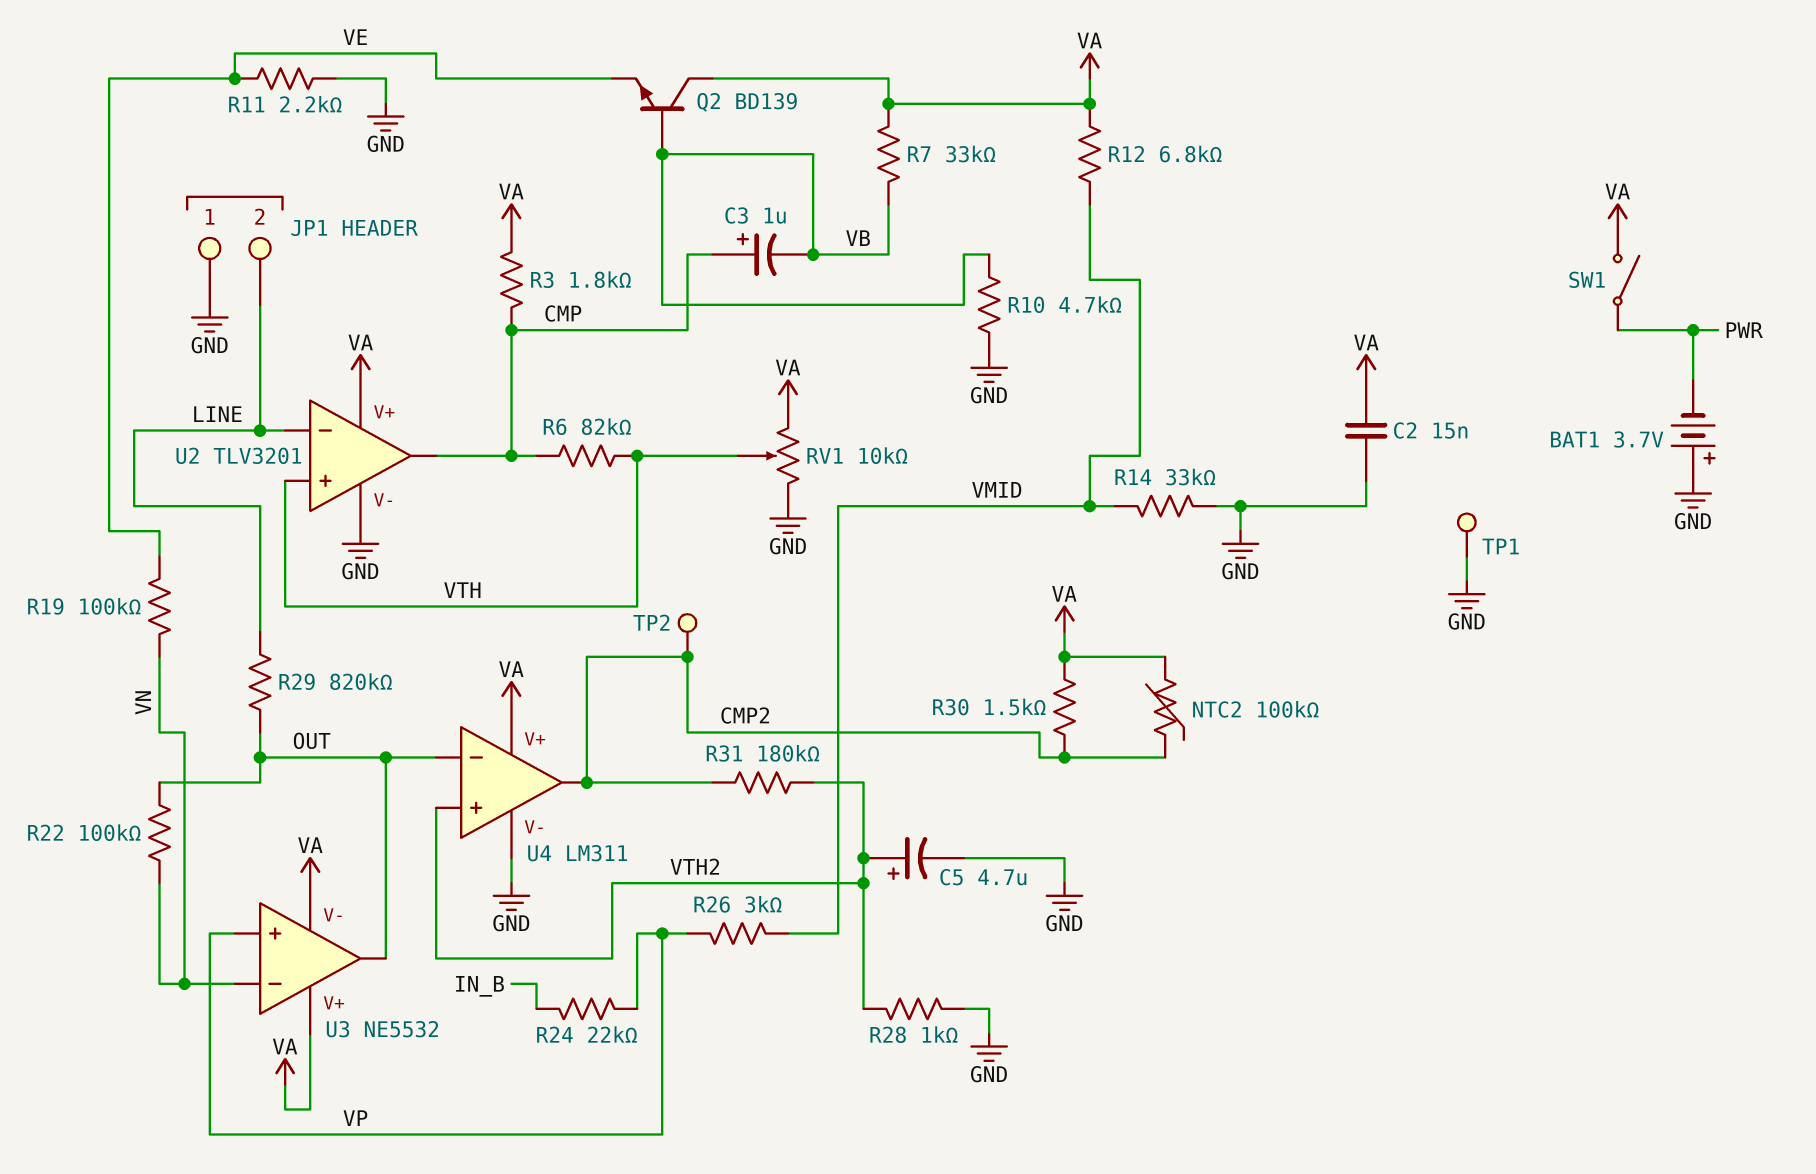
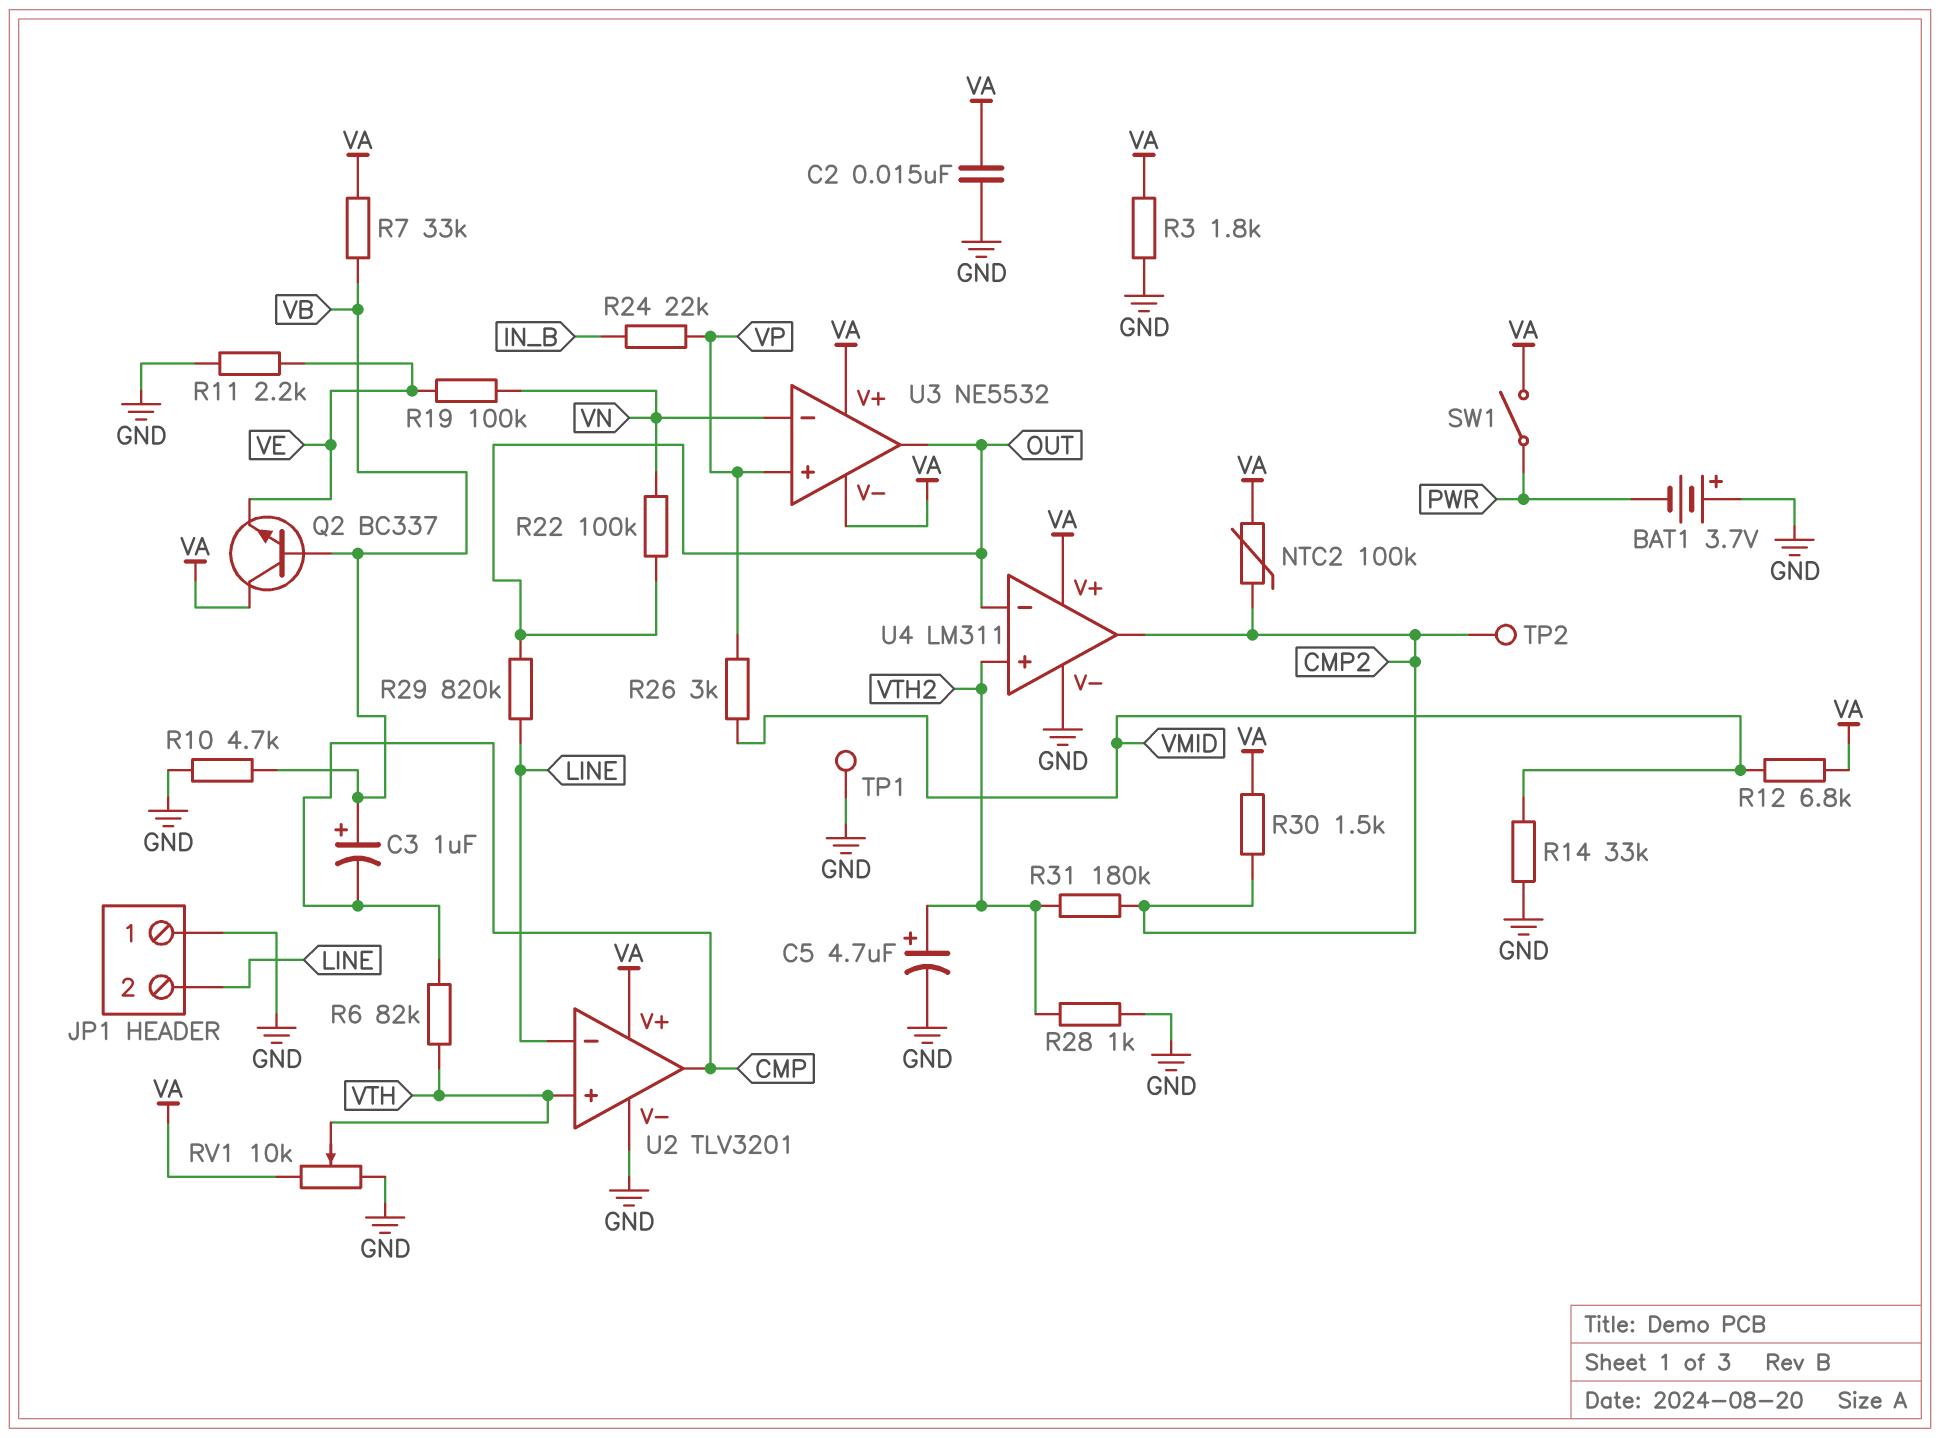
C3: 1uF (plus CMP, minus VB) -> 1uF (plus VB, minus CMP)
Q2: NPN BD139 (B VB, C VA, E VE) -> NPN BC337 (B VB, C VA, E VE)
R3: 1.8k (CMP, VA) -> 1.8k (GND, VA)

